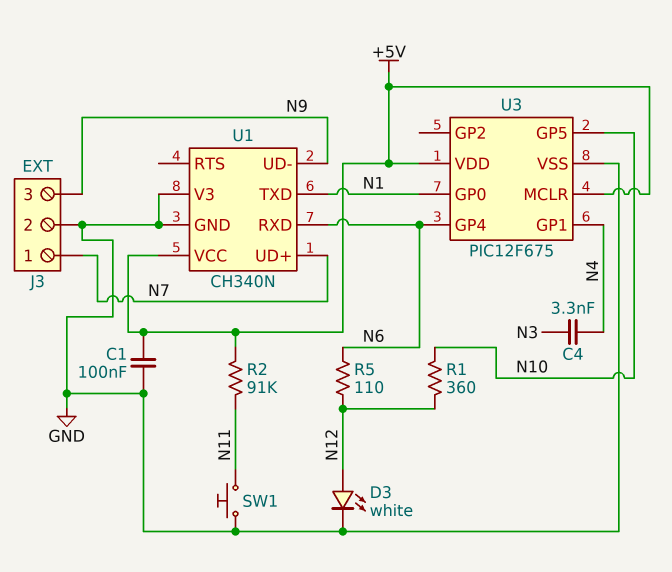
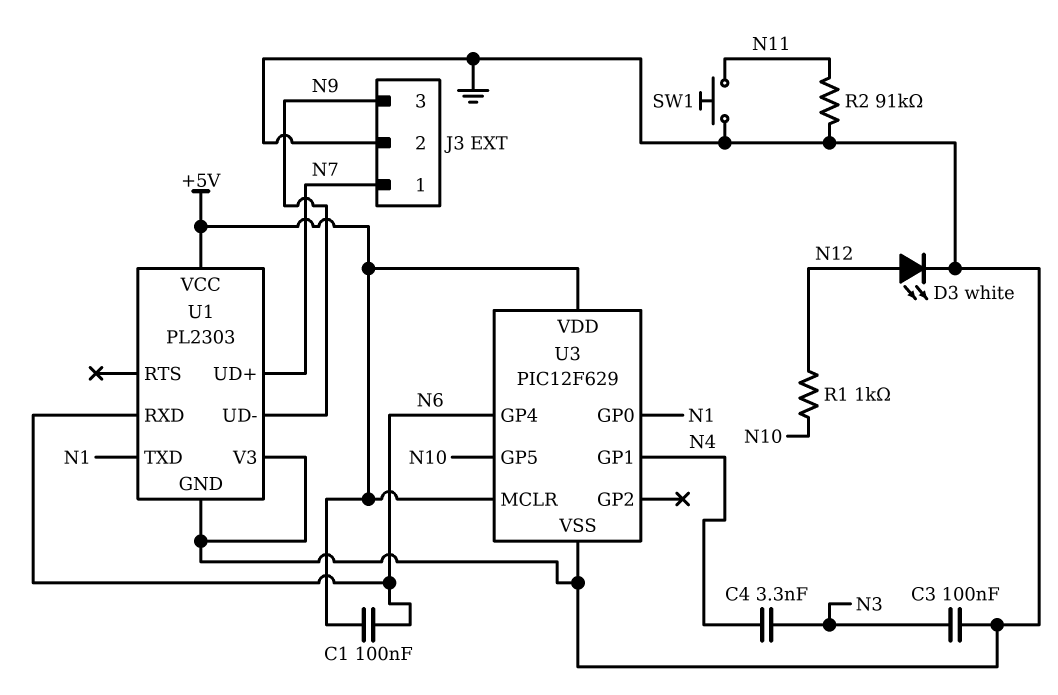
C1: 100nF (+5V, GND) -> 100nF (+5V, N6)
C3: none -> 100nF (GND, N3)
R1: 360 (N10, N12) -> 1k (N10, N12)
R2: 91k (+5V, N11) -> 91k (GND, N11)
R5: 110 (N6, N12) -> none
U1: CH340N -> PL2303
U3: PIC12F675 -> PIC12F629

